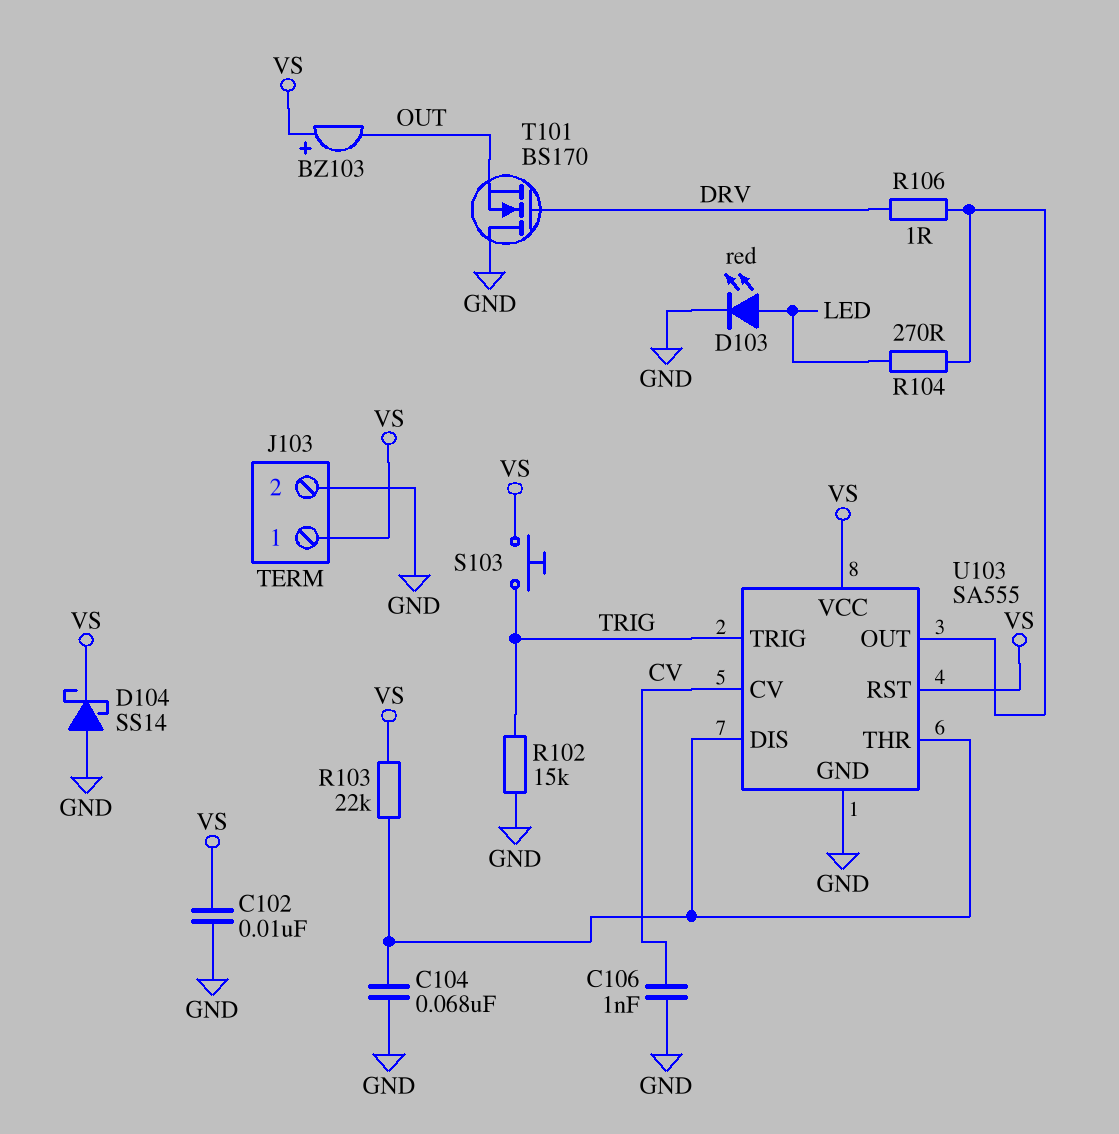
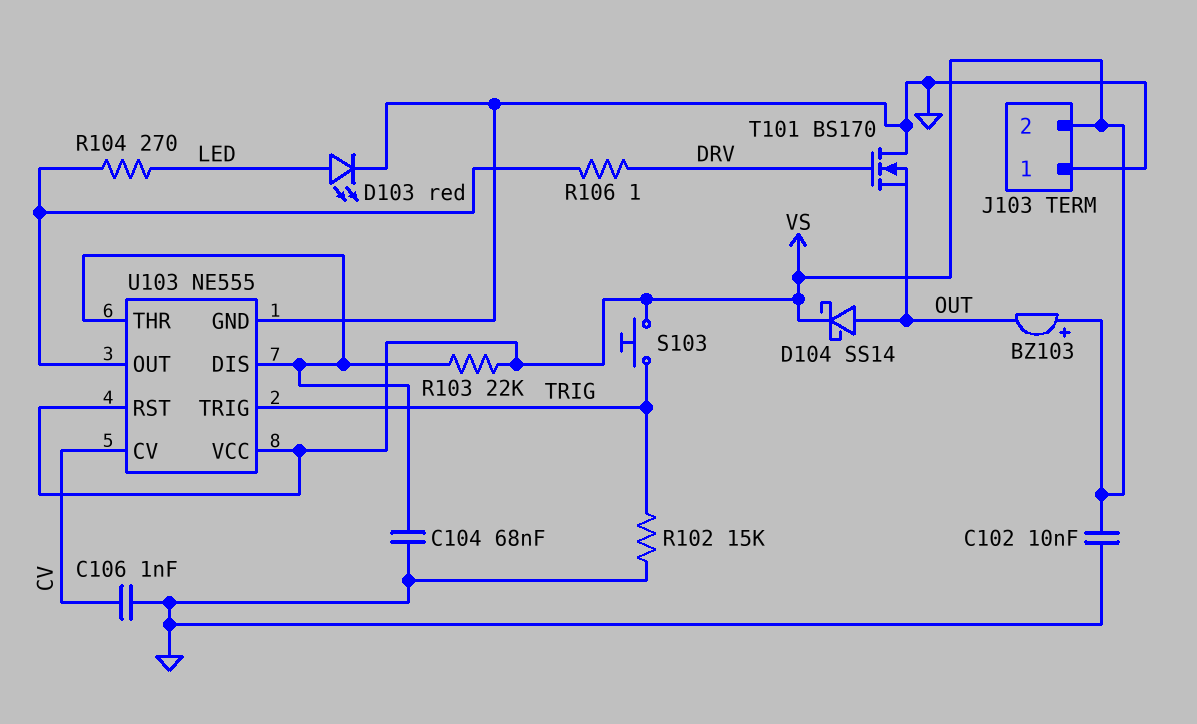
D104: schottky SS14 (A GND, K VS) -> schottky SS14 (A OUT, K VS)
J103 pin 1: VS -> GND
J103 pin 2: GND -> VS
U103: SA555 -> NE555

